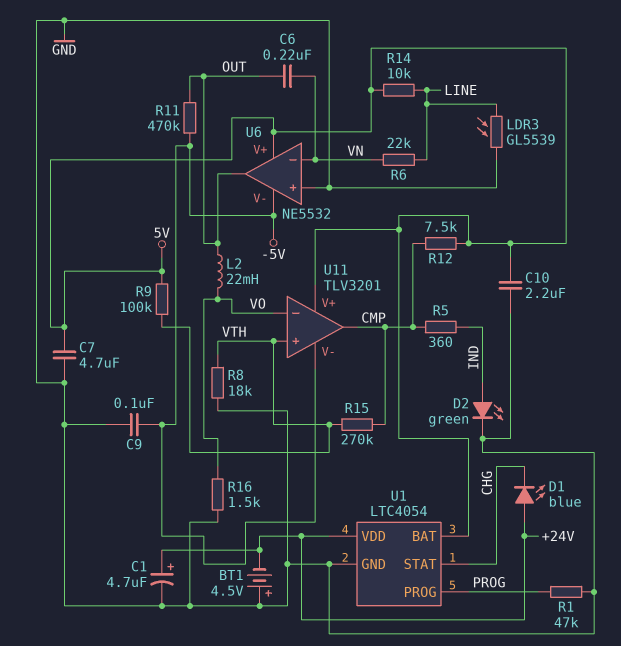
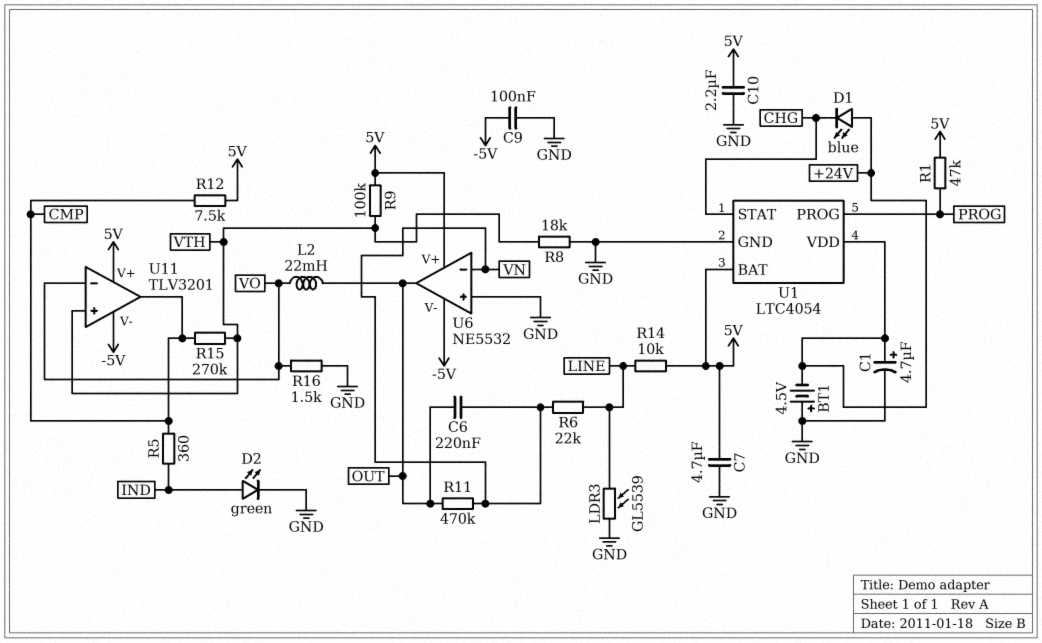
R1: 47k (GND, PROG) -> 47k (5V, PROG)
R11: 470k (-5V, OUT) -> 470k (OUT, VN)

